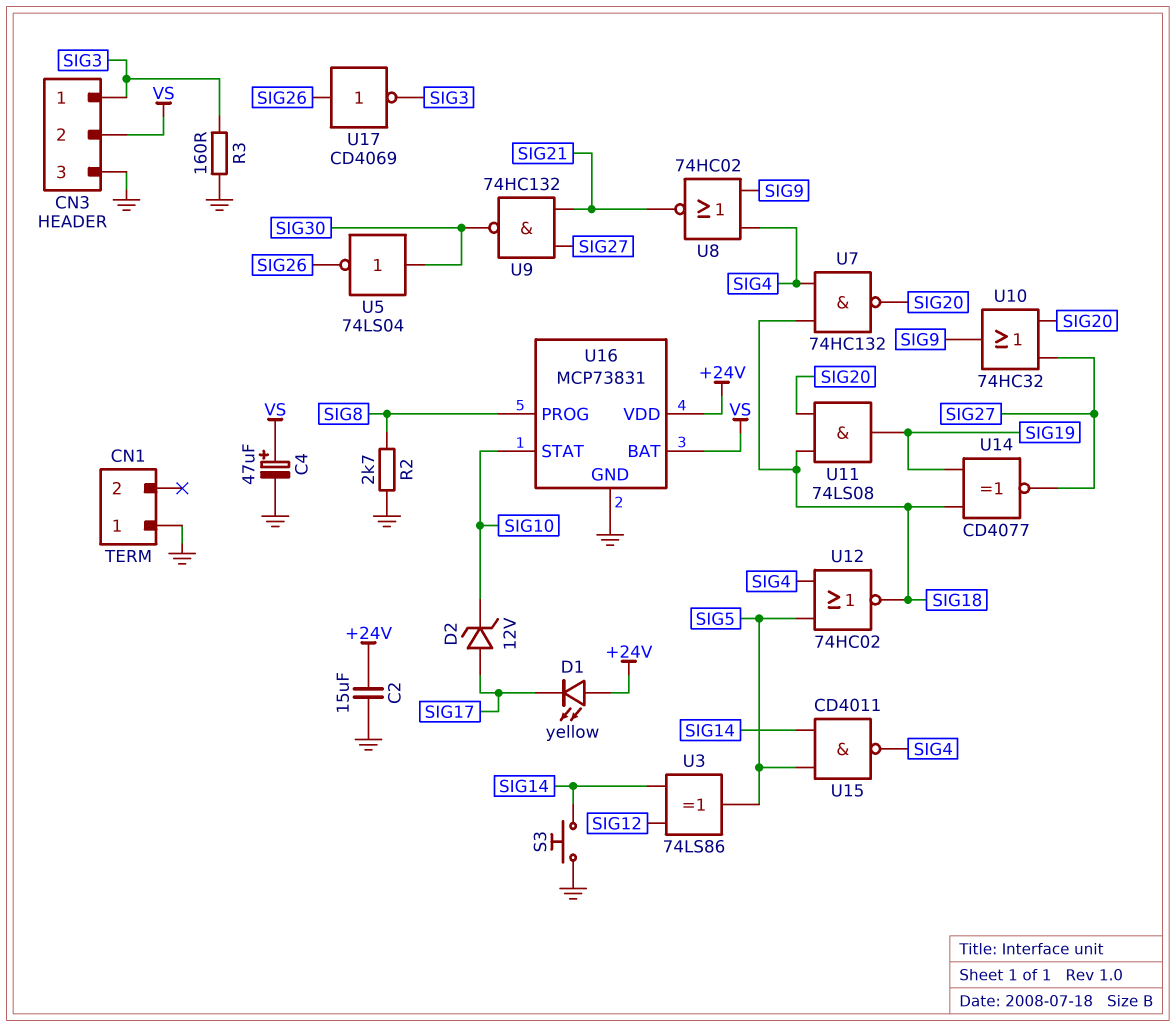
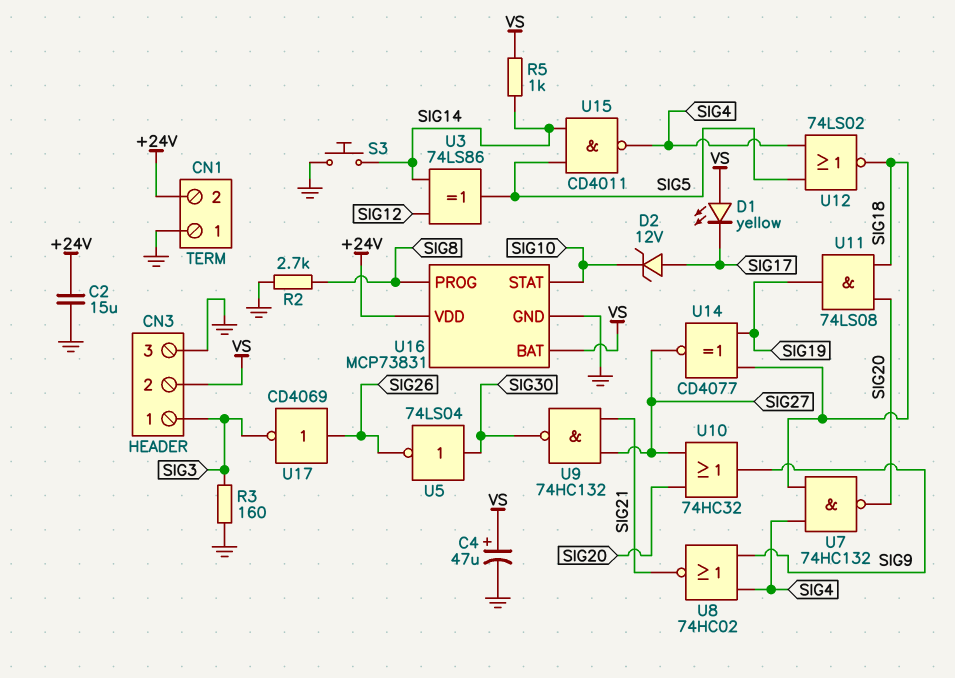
CN1 pin 2: none -> +24V
D1: LED yellow (A +24V, K SIG17) -> LED yellow (A VS, K SIG17)
R5: none -> 1k (SIG14, VS)
U12: NOR 74HC02 (in SIG4, in SIG5, out SIG18) -> NOR 74LS02 (in SIG4, in SIG5, out SIG18)

